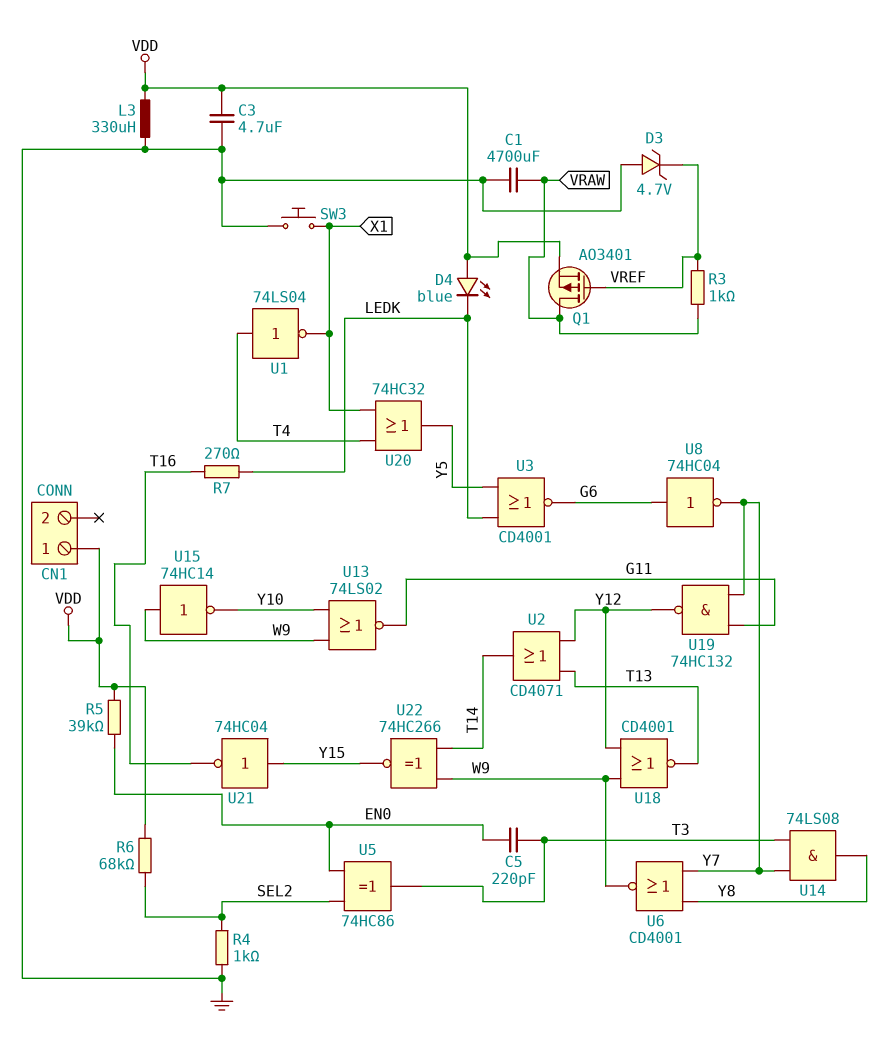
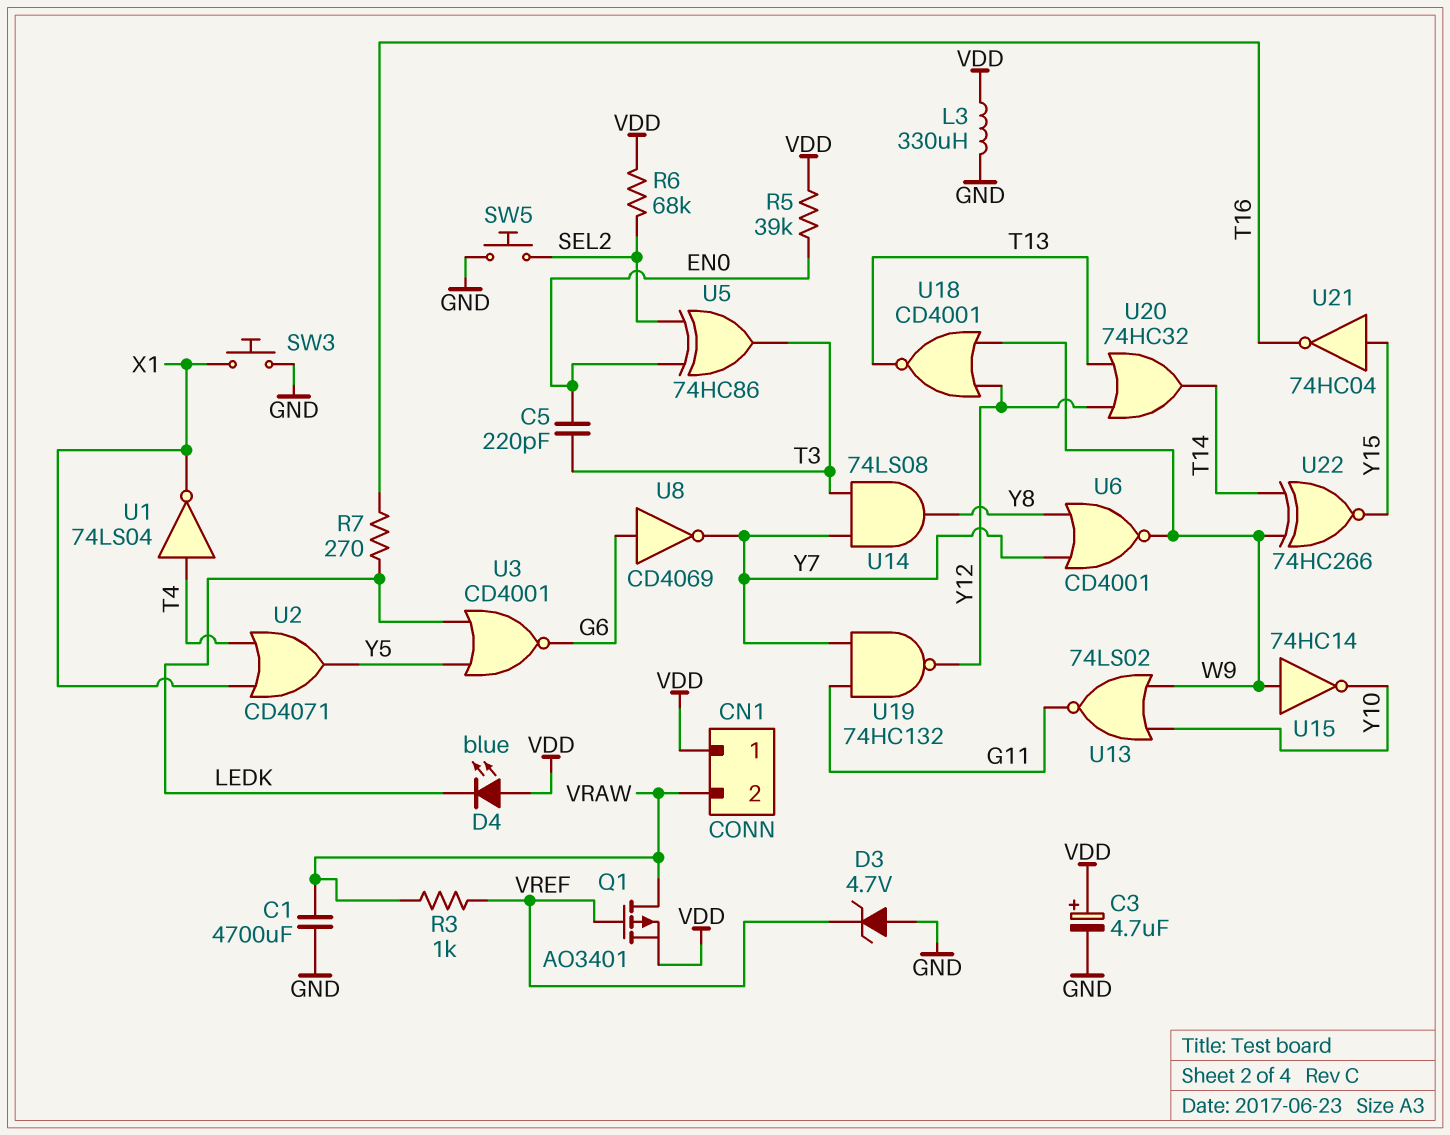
C3: 4.7uF (GND, VDD) -> 4.7uF (plus VDD, minus GND)
CN1 pin 2: none -> VRAW
R4: 1k (GND, SEL2) -> none
SW5: none -> button (GND, SEL2)
U2: OR CD4071 (in T13, in Y12, out T14) -> OR CD4071 (in T4, in X1, out Y5)
U8: NOT 74HC04 (in G6, out Y7) -> NOT CD4069 (in G6, out Y7)
U20: OR 74HC32 (in T4, in X1, out Y5) -> OR 74HC32 (in T13, in Y12, out T14)

